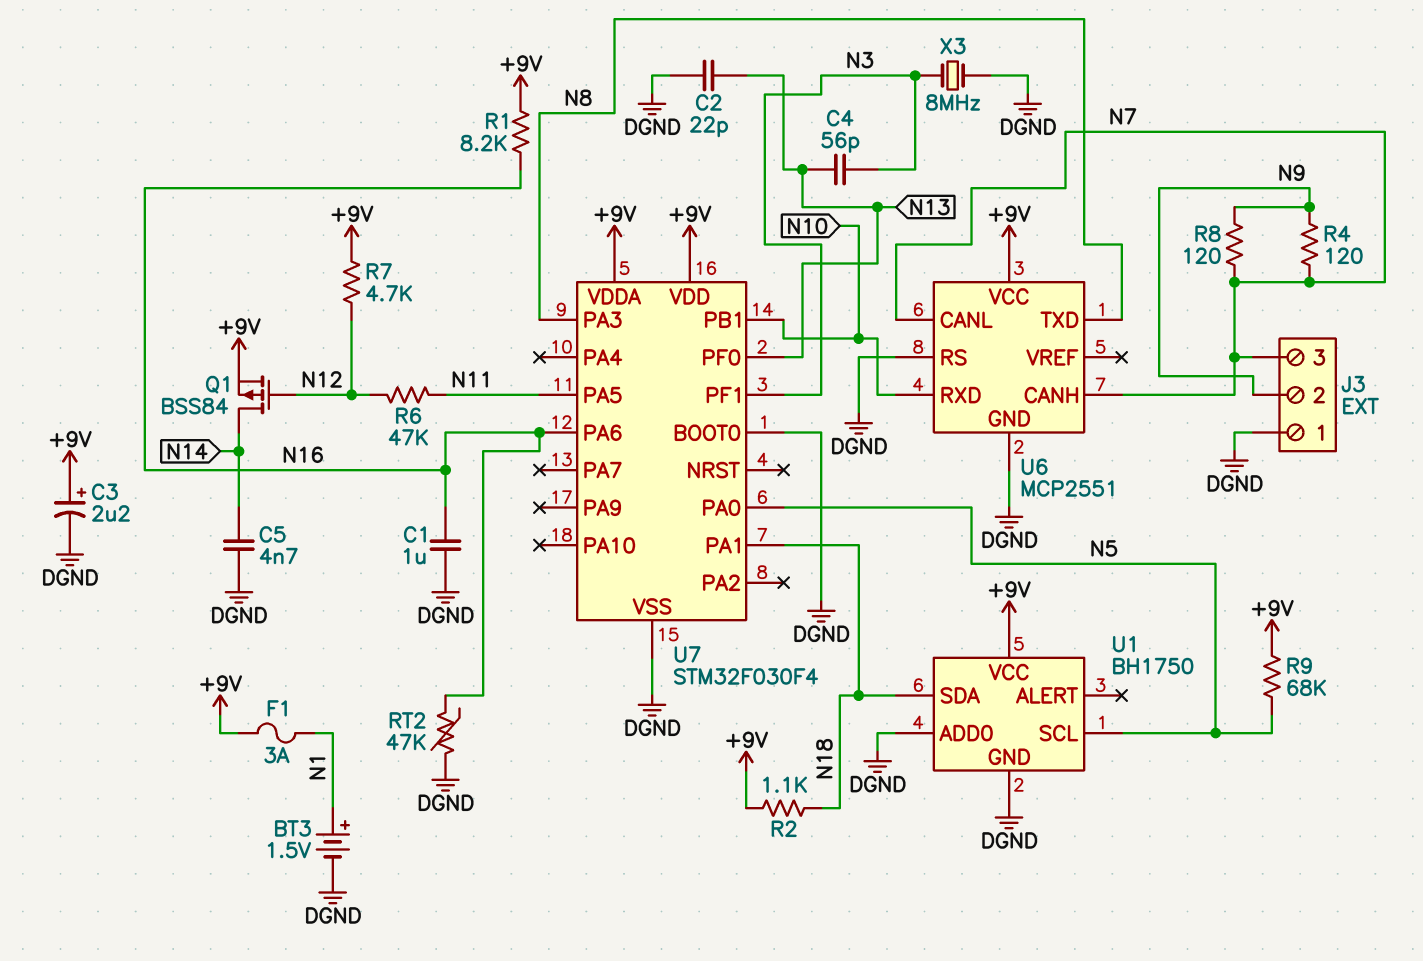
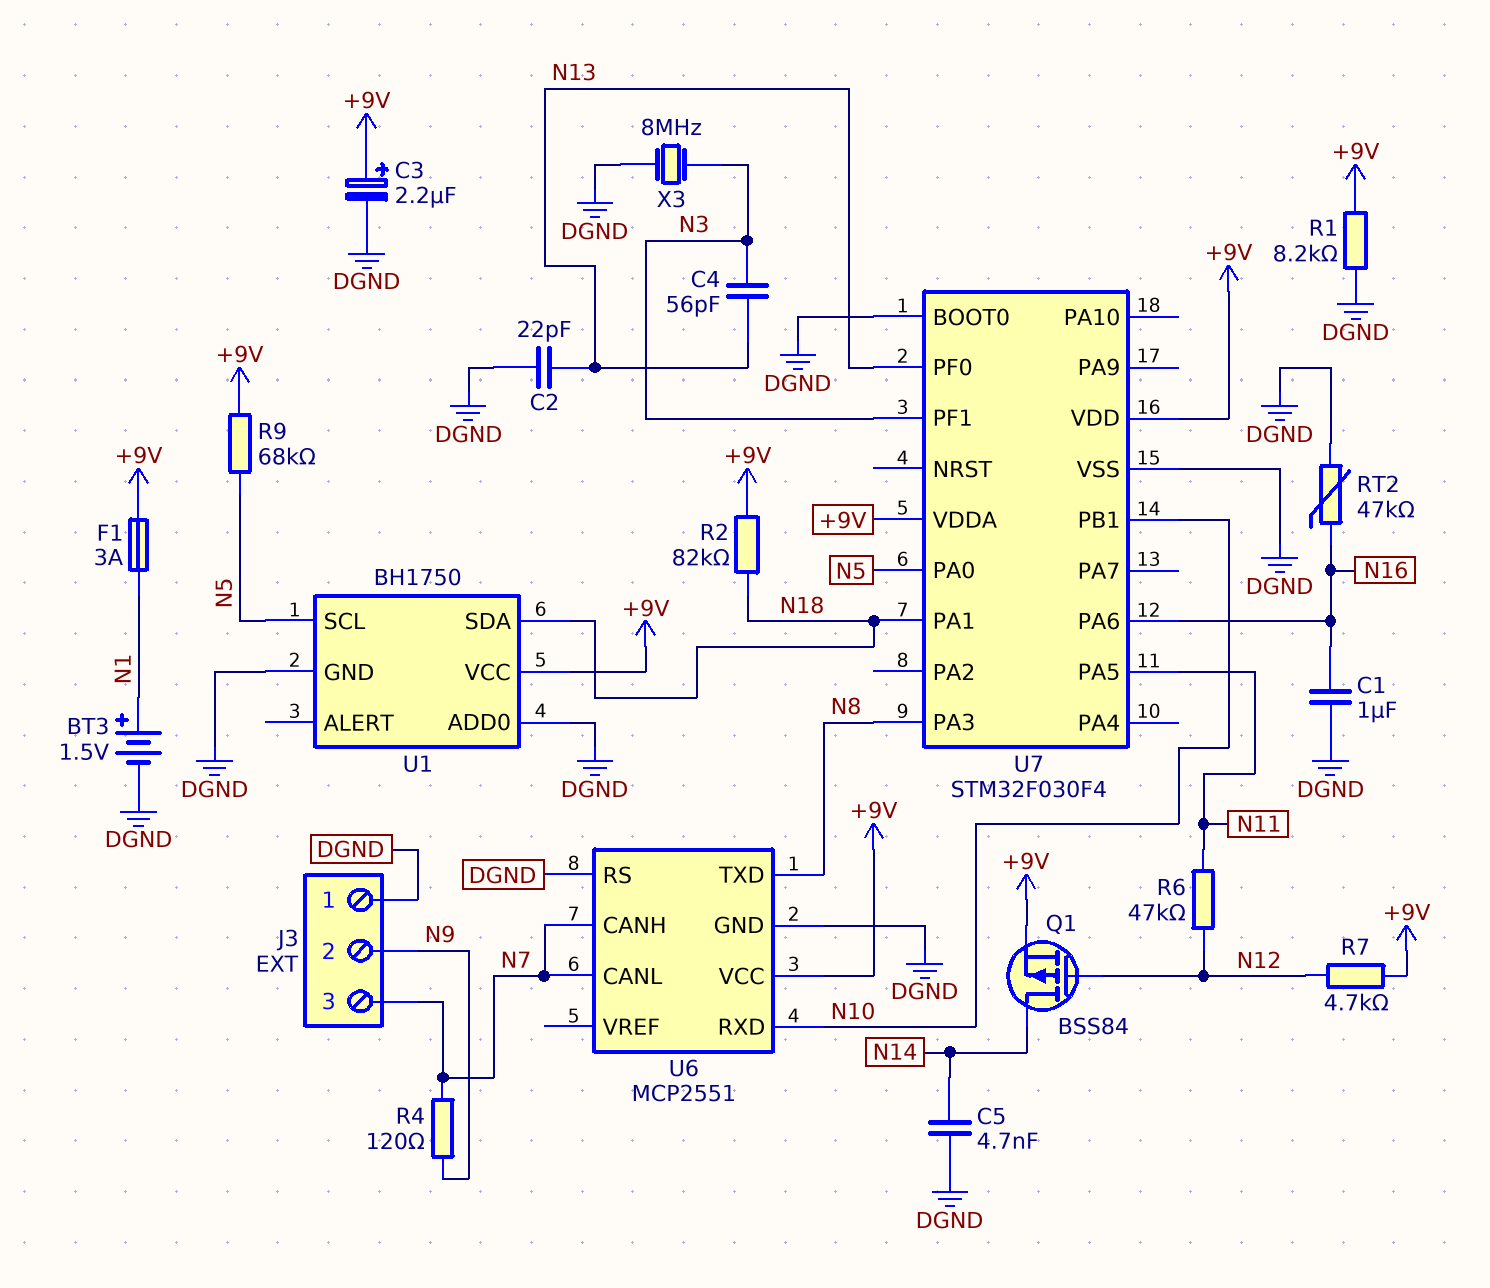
R1: 8.2k (+9V, N16) -> 8.2k (+9V, DGND)
R2: 1.1k (+9V, N18) -> 82k (+9V, N18)
R8: 120 (N7, N9) -> none

